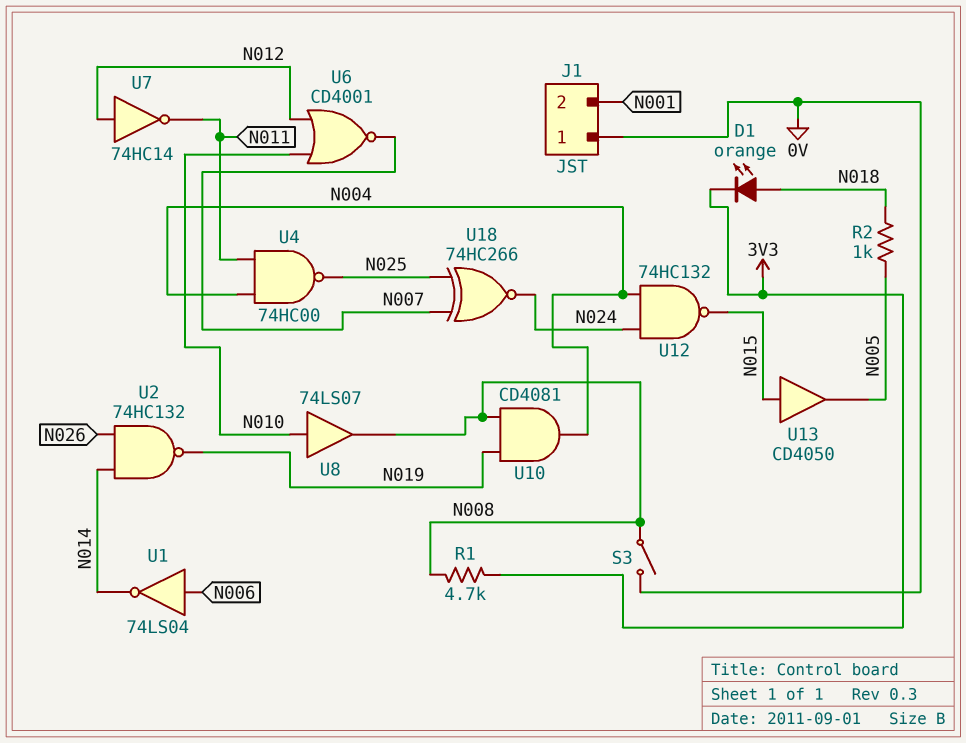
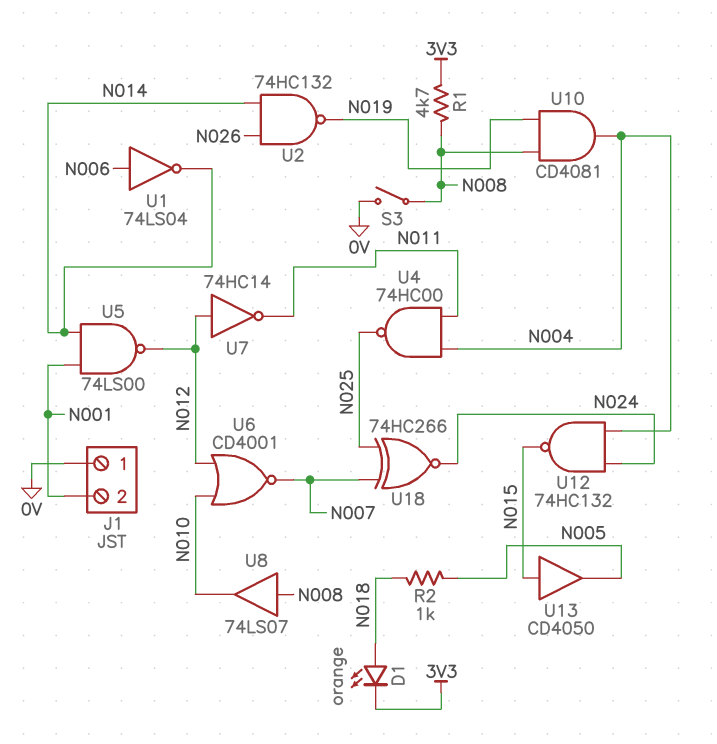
U5: none -> NAND 74LS00 (in N001, in N014, out N012)
U8: buffer 74LS07 (in N010, out N008) -> buffer 74LS07 (in N008, out N010)

